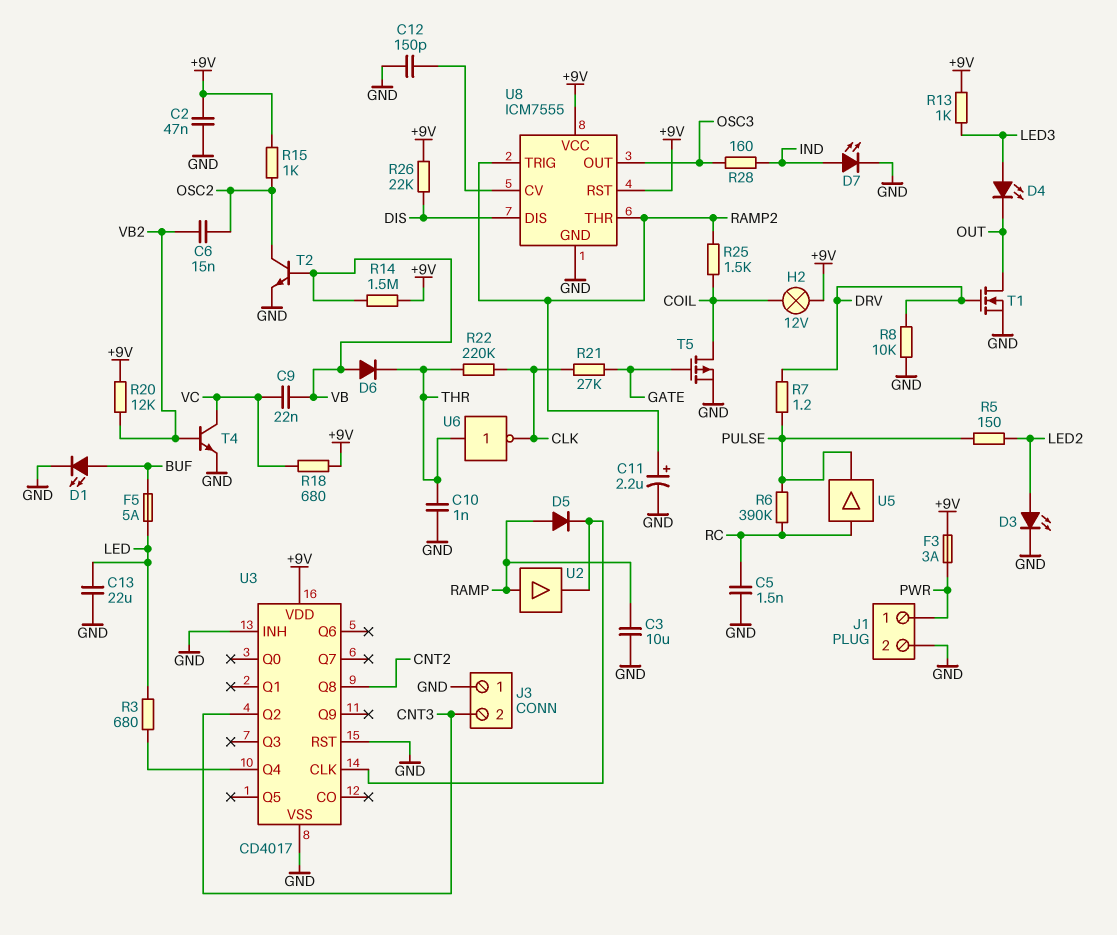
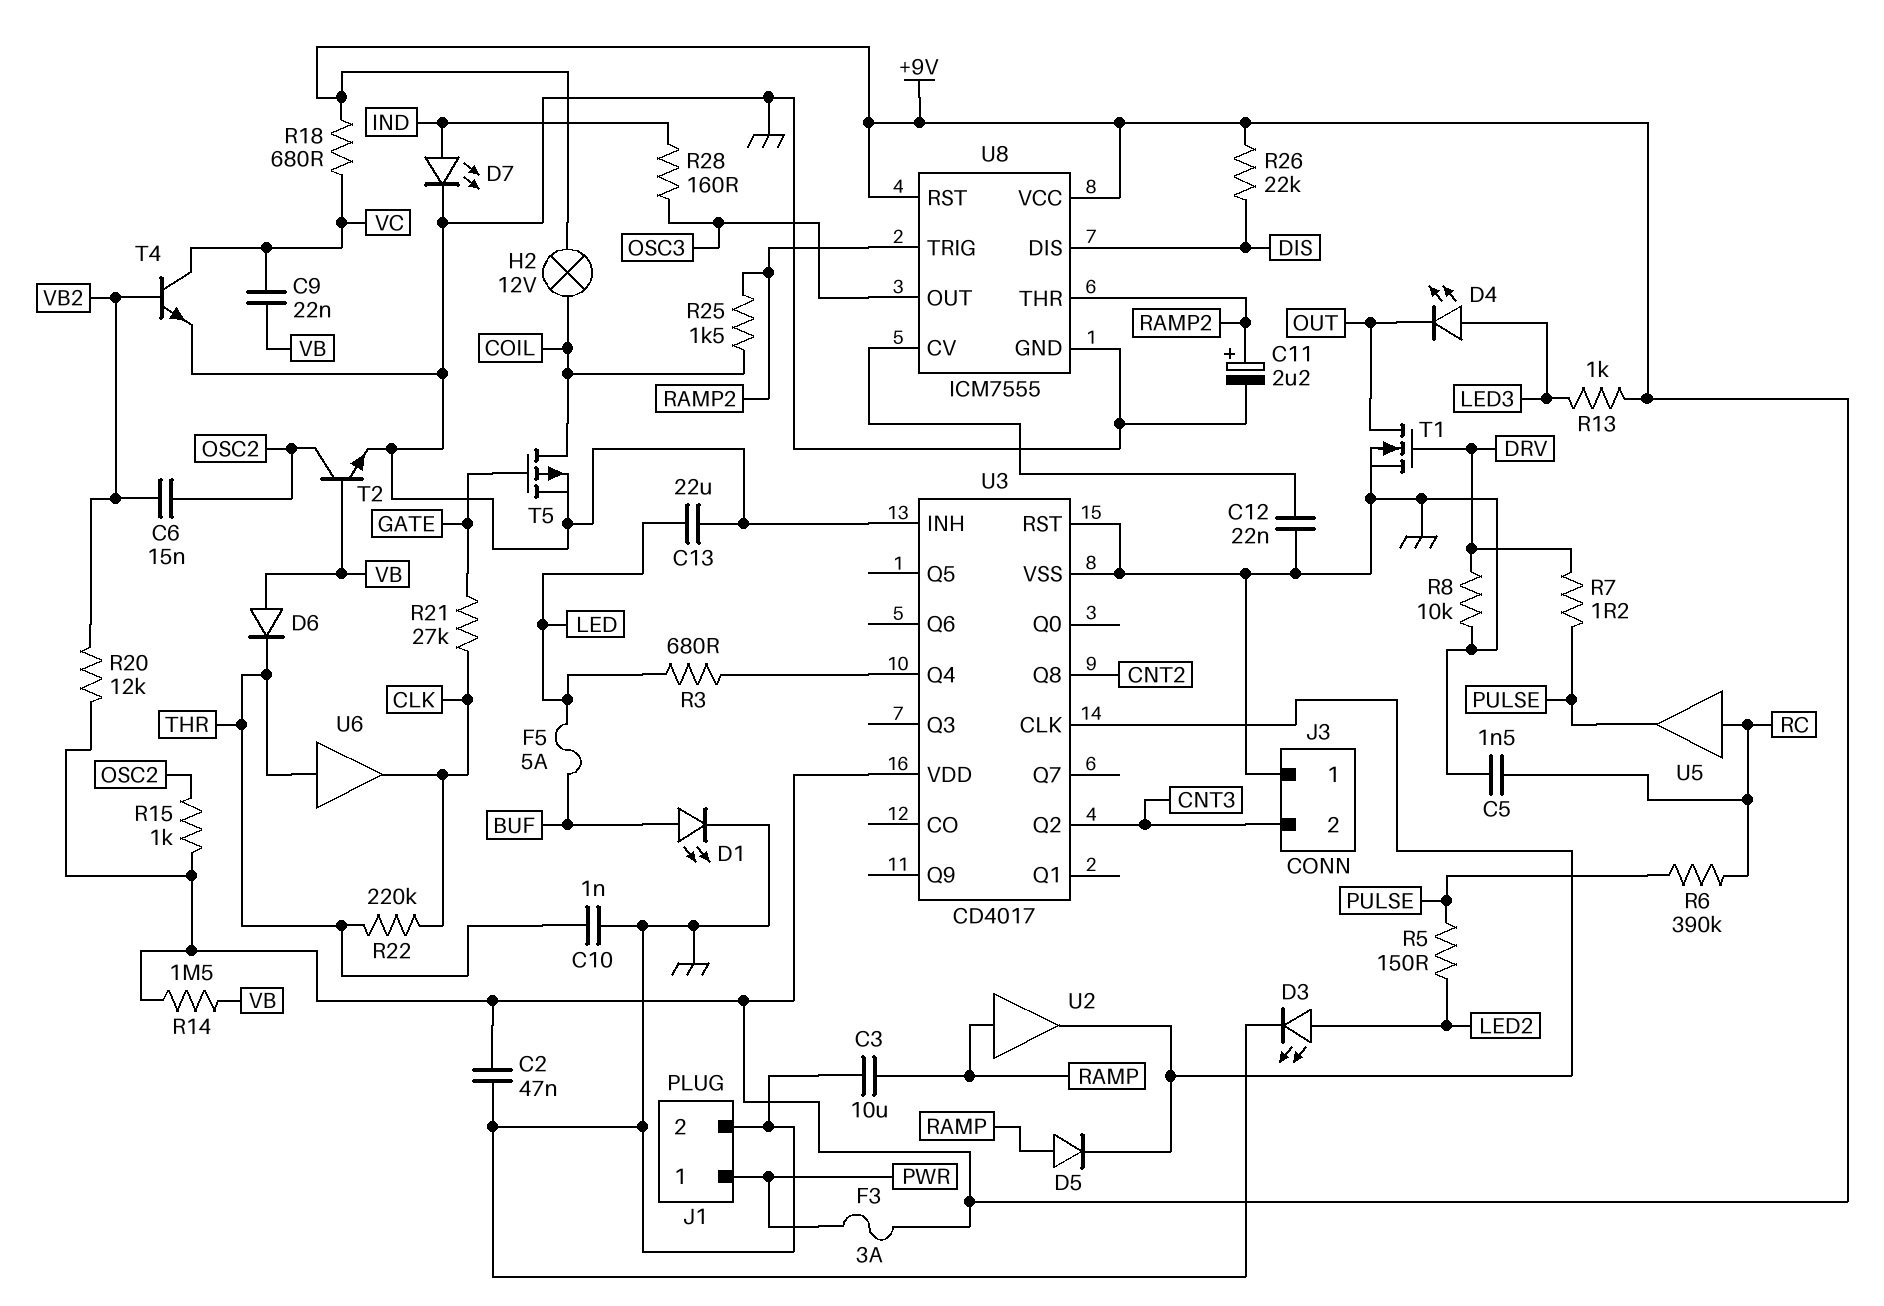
C12: 150pF (GND, U8/CV) -> 22nF (GND, U8/CV)
U6: NOT (in THR, out CLK) -> buffer (in THR, out CLK)

